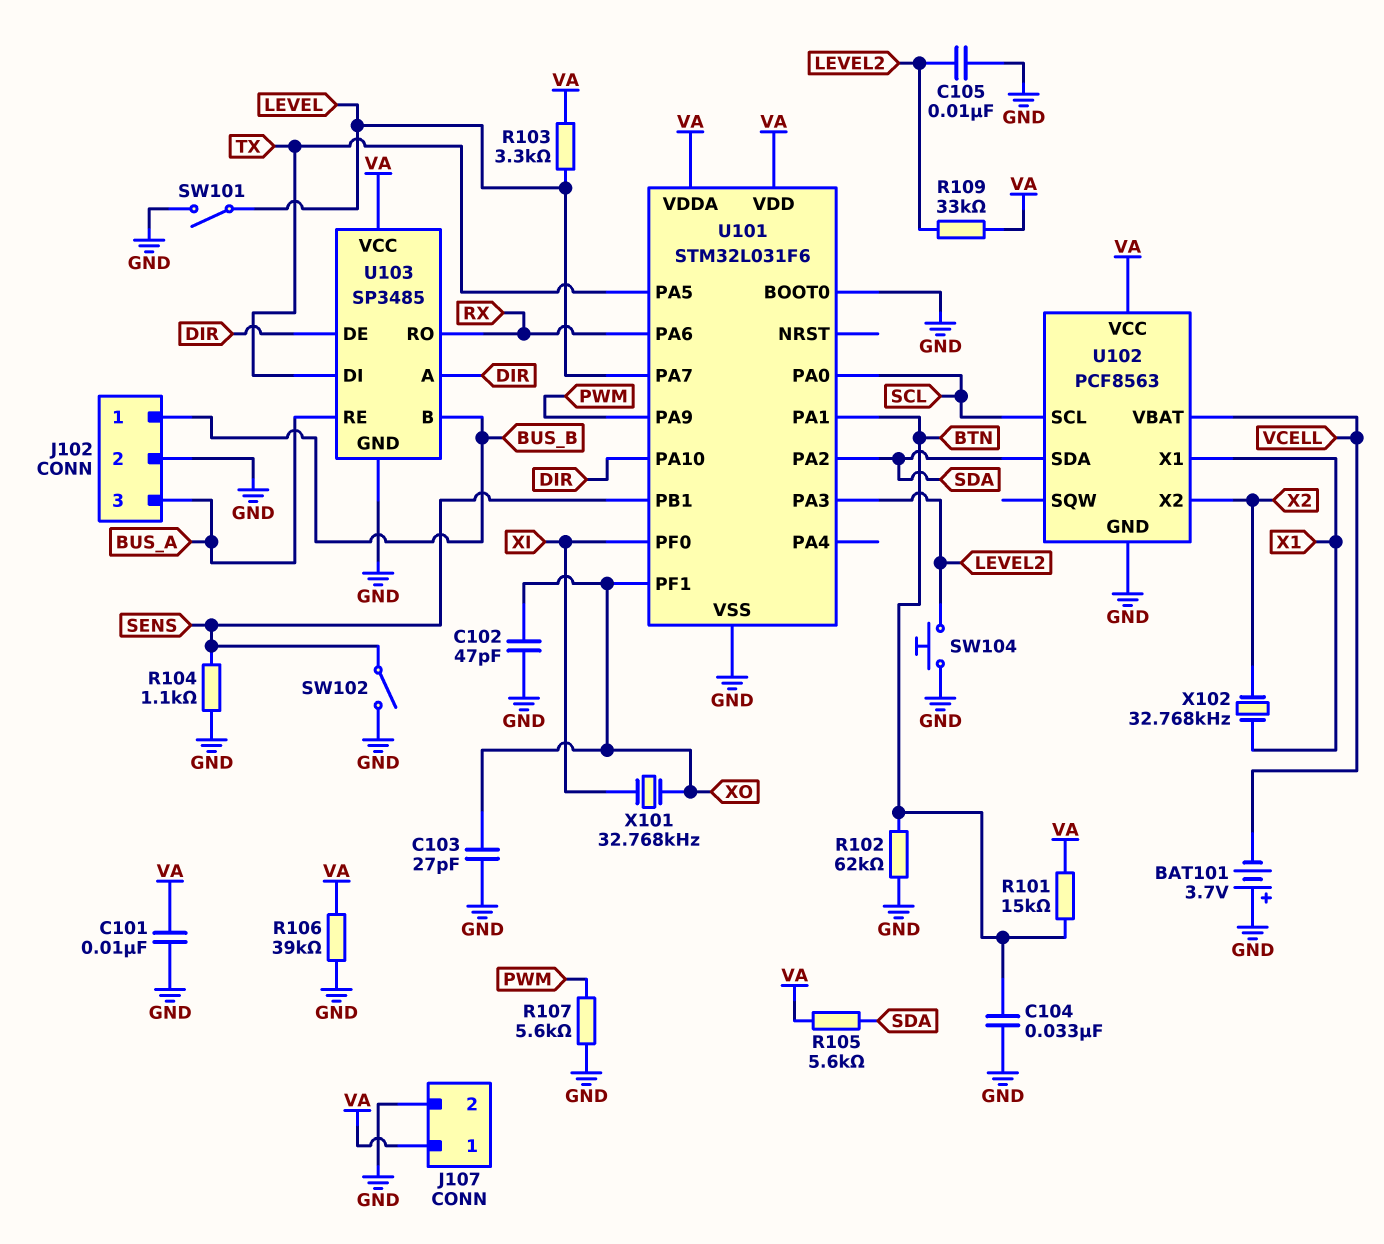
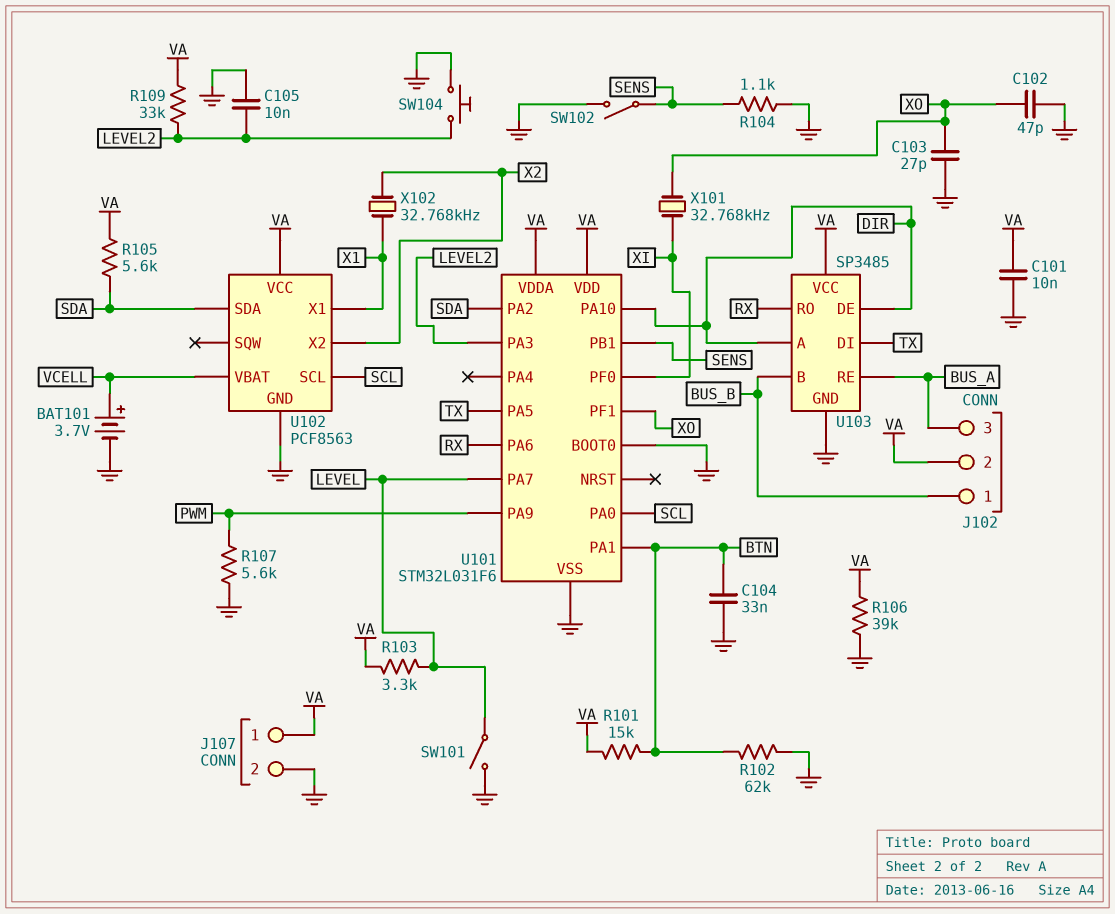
BAT101: 3.7V (plus GND, minus VCELL) -> 3.7V (plus VCELL, minus GND)
J102 pin 2: GND -> VA

